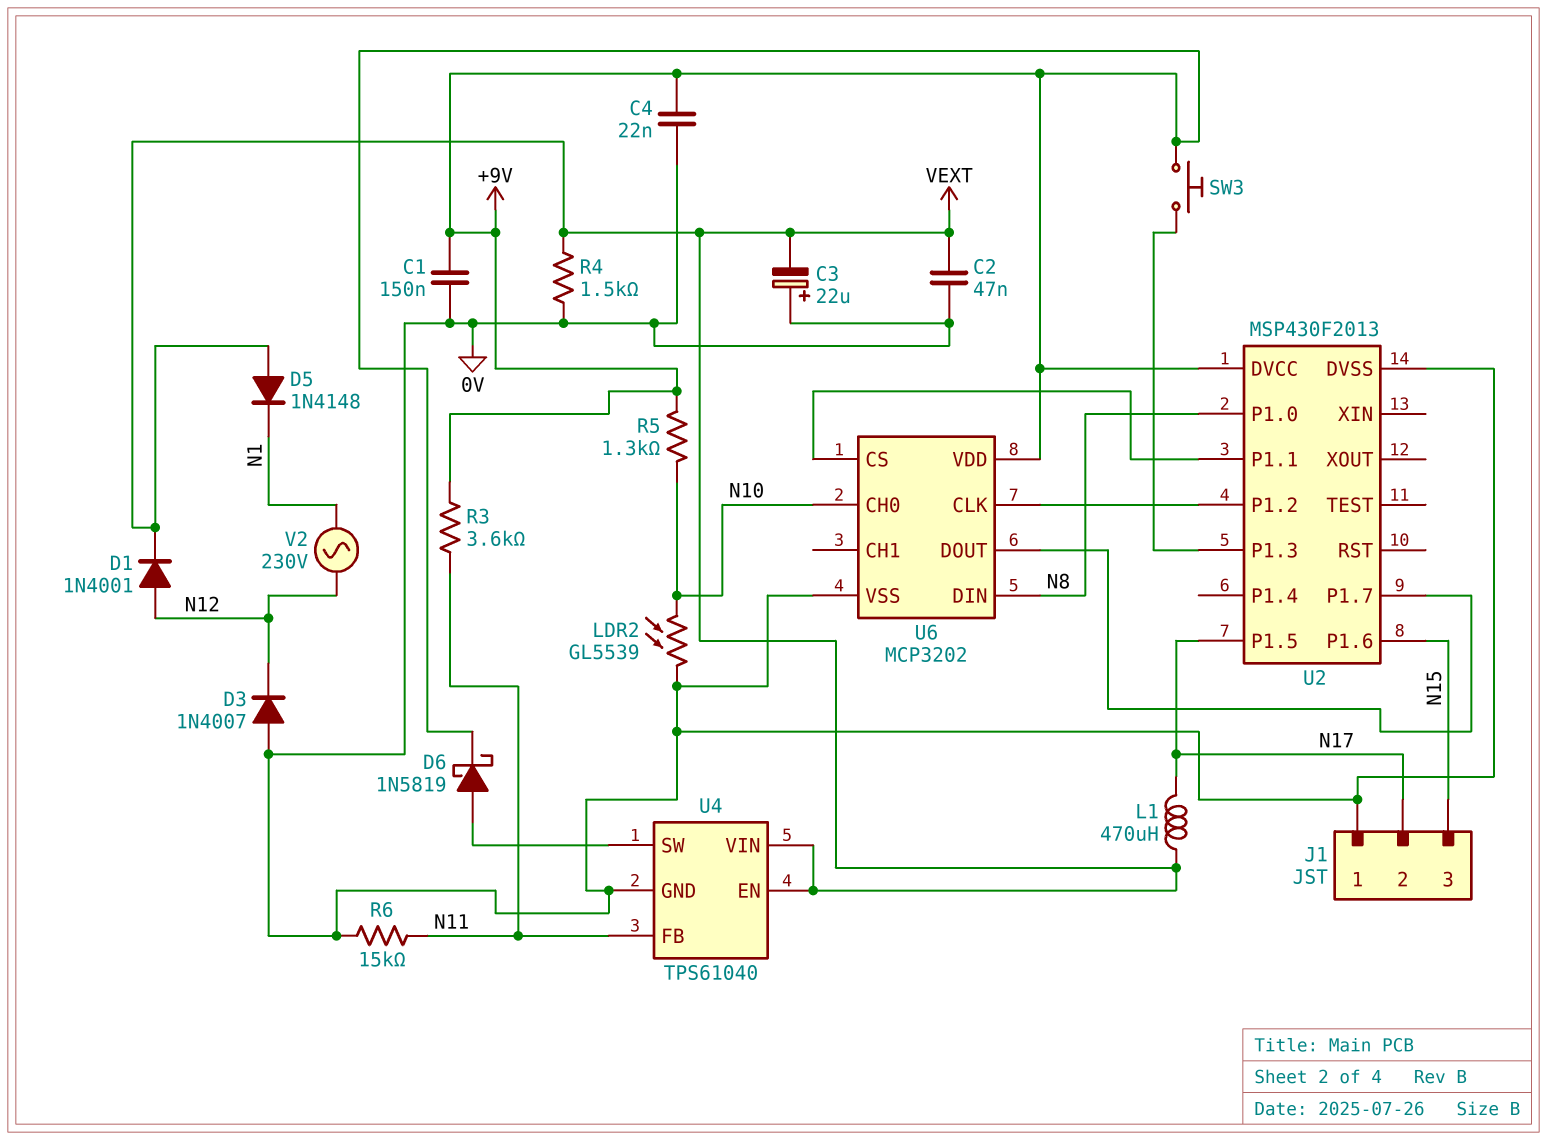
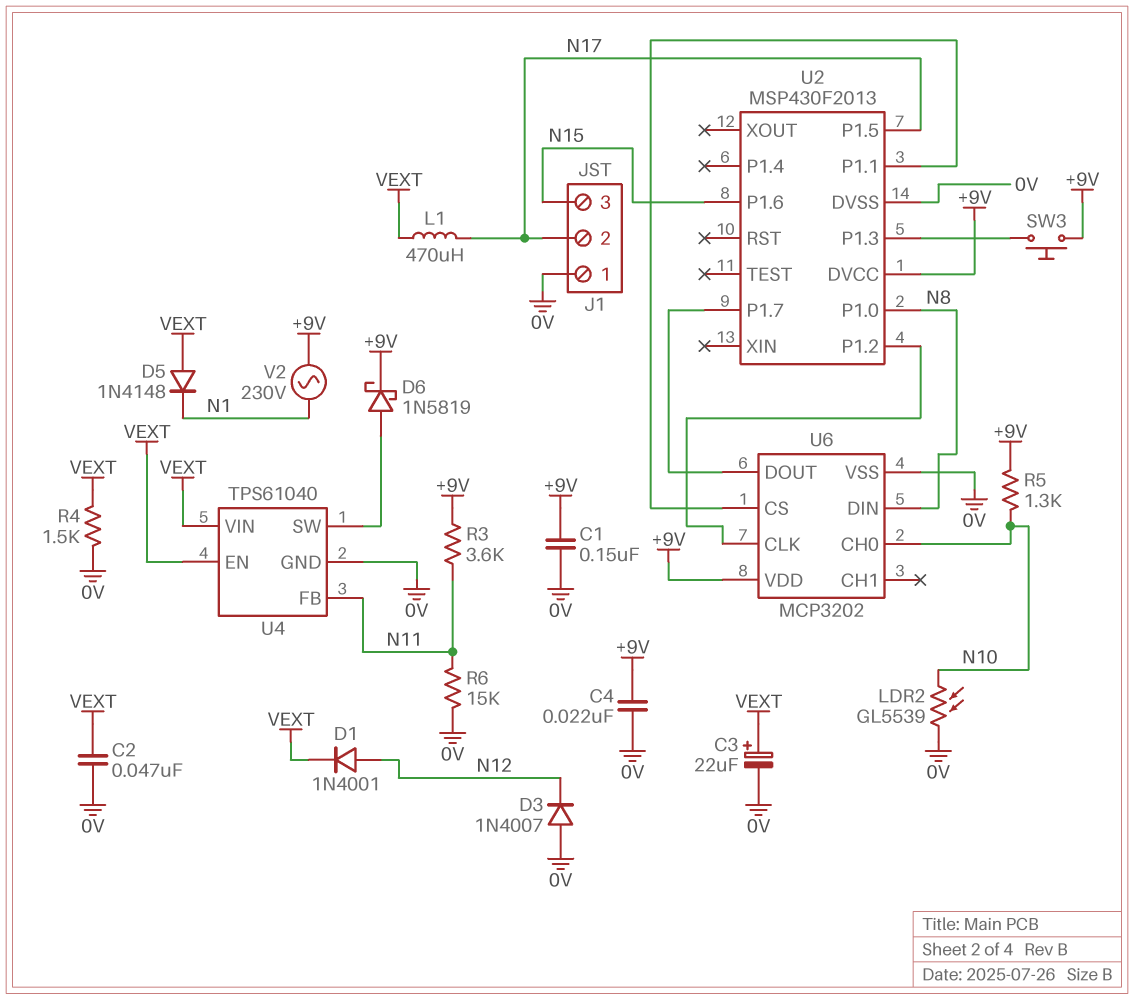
C3: 22uF (plus 0V, minus VEXT) -> 22uF (plus VEXT, minus 0V)
V2: AC 230V (N1, N12) -> AC 230V (+9V, N1)

